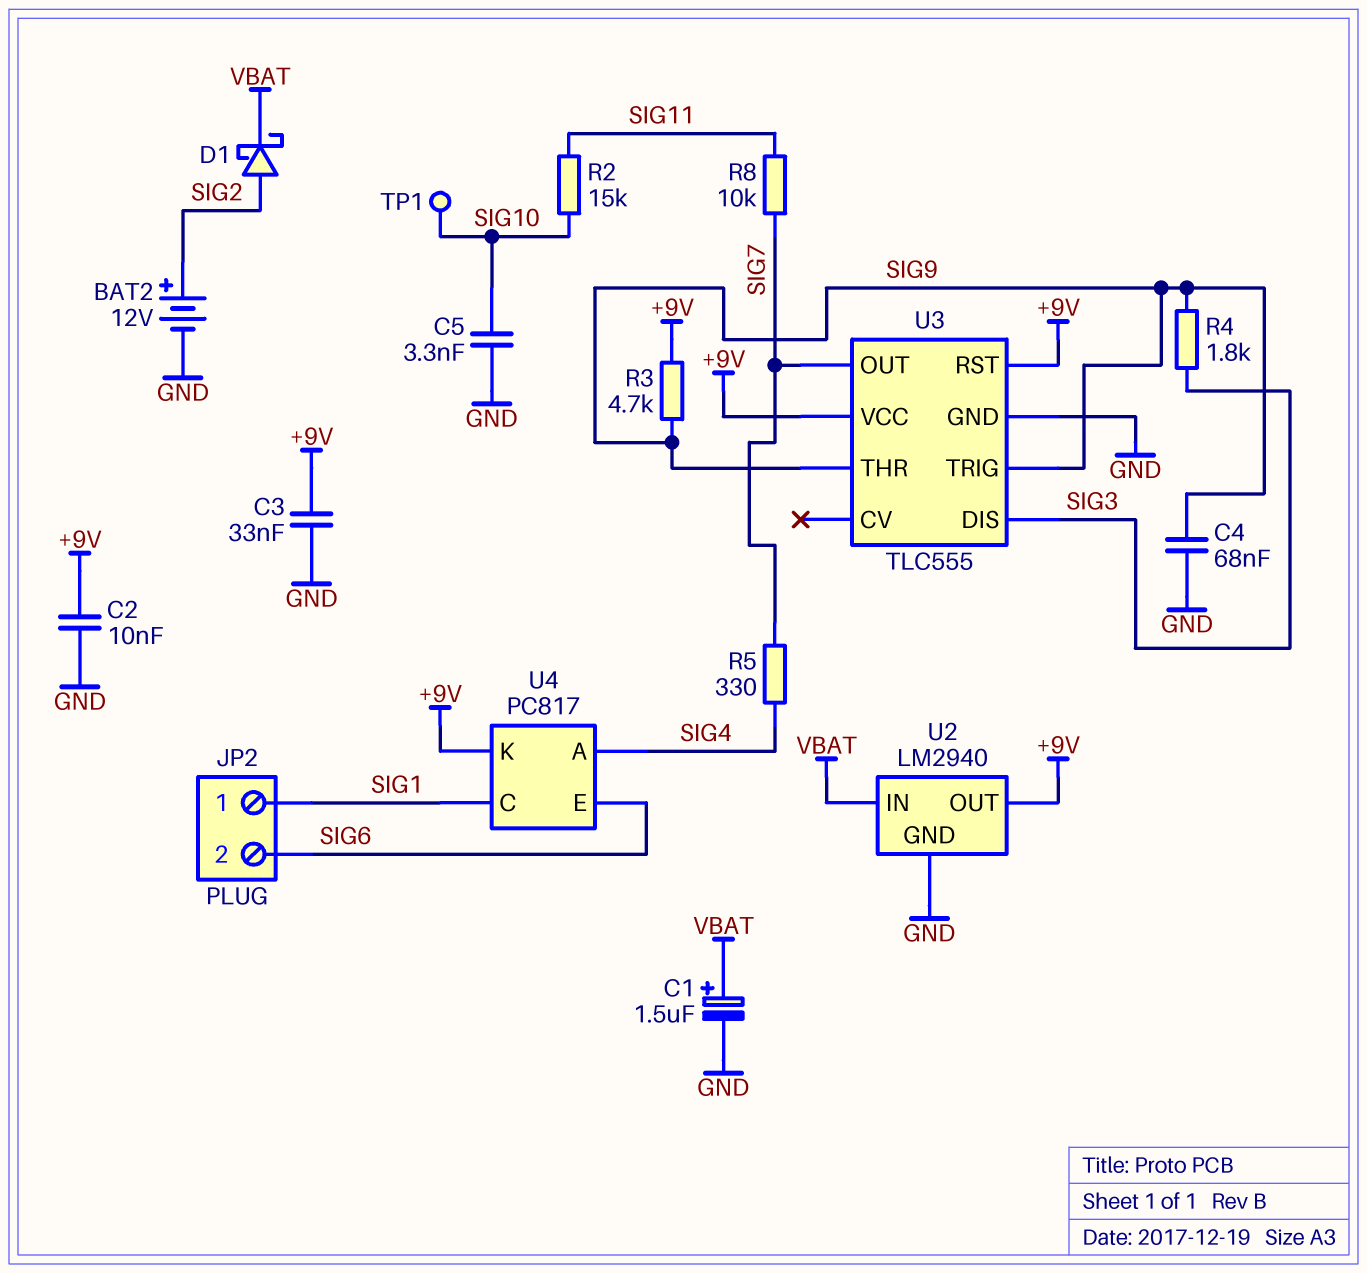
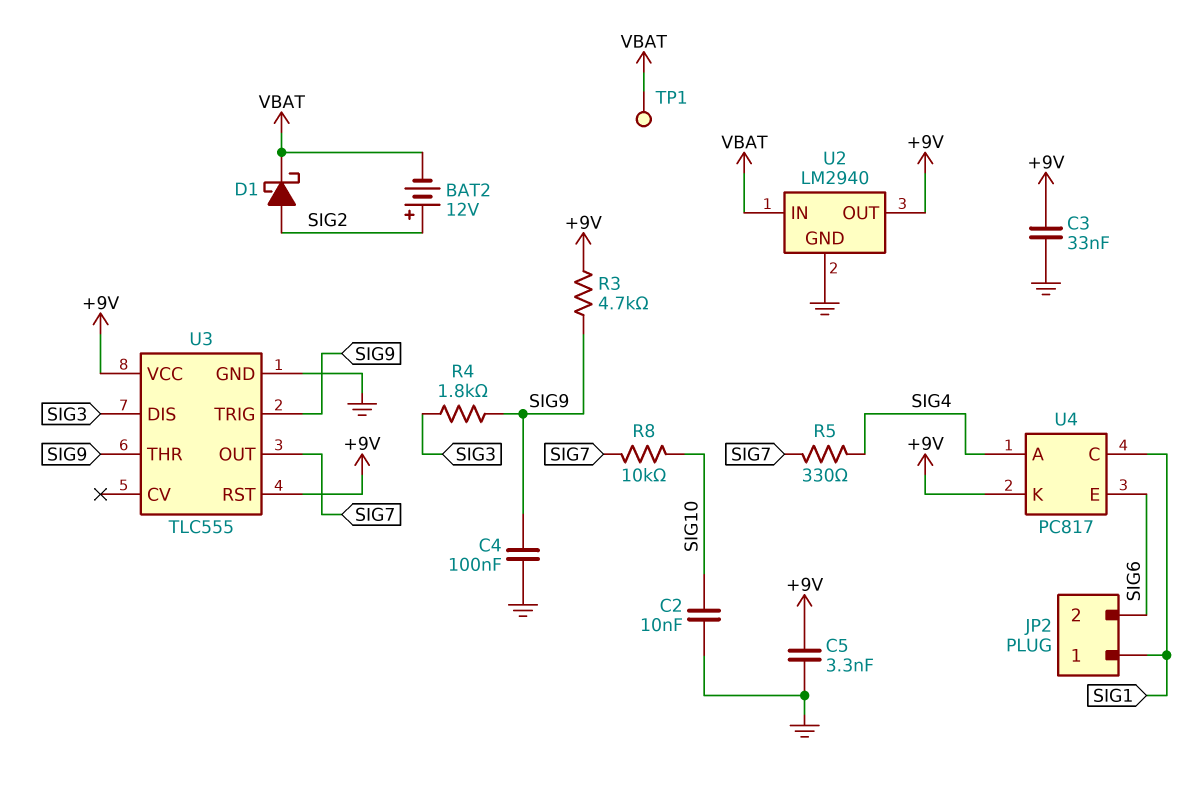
BAT2: 12V (plus SIG2, minus GND) -> 12V (plus SIG2, minus VBAT)
C1: 1.5uF (plus VBAT, minus GND) -> none
C2: 10nF (+9V, GND) -> 10nF (GND, SIG10)
C4: 68nF (GND, SIG9) -> 100nF (GND, SIG9)
C5: 3.3nF (GND, SIG10) -> 3.3nF (+9V, GND)
R2: 15k (SIG10, SIG11) -> none
R8: 10k (SIG7, SIG11) -> 10k (SIG7, SIG10)
TP1: test point (SIG10) -> test point (VBAT)

